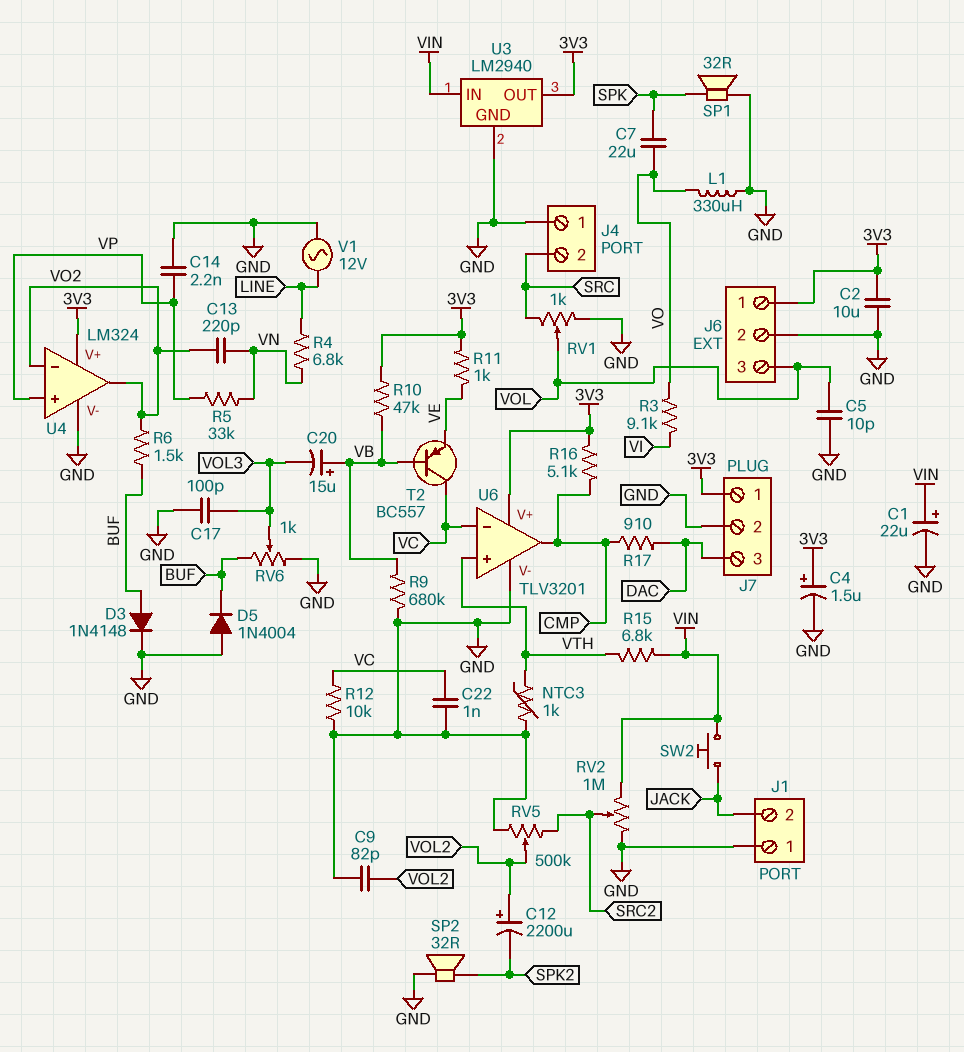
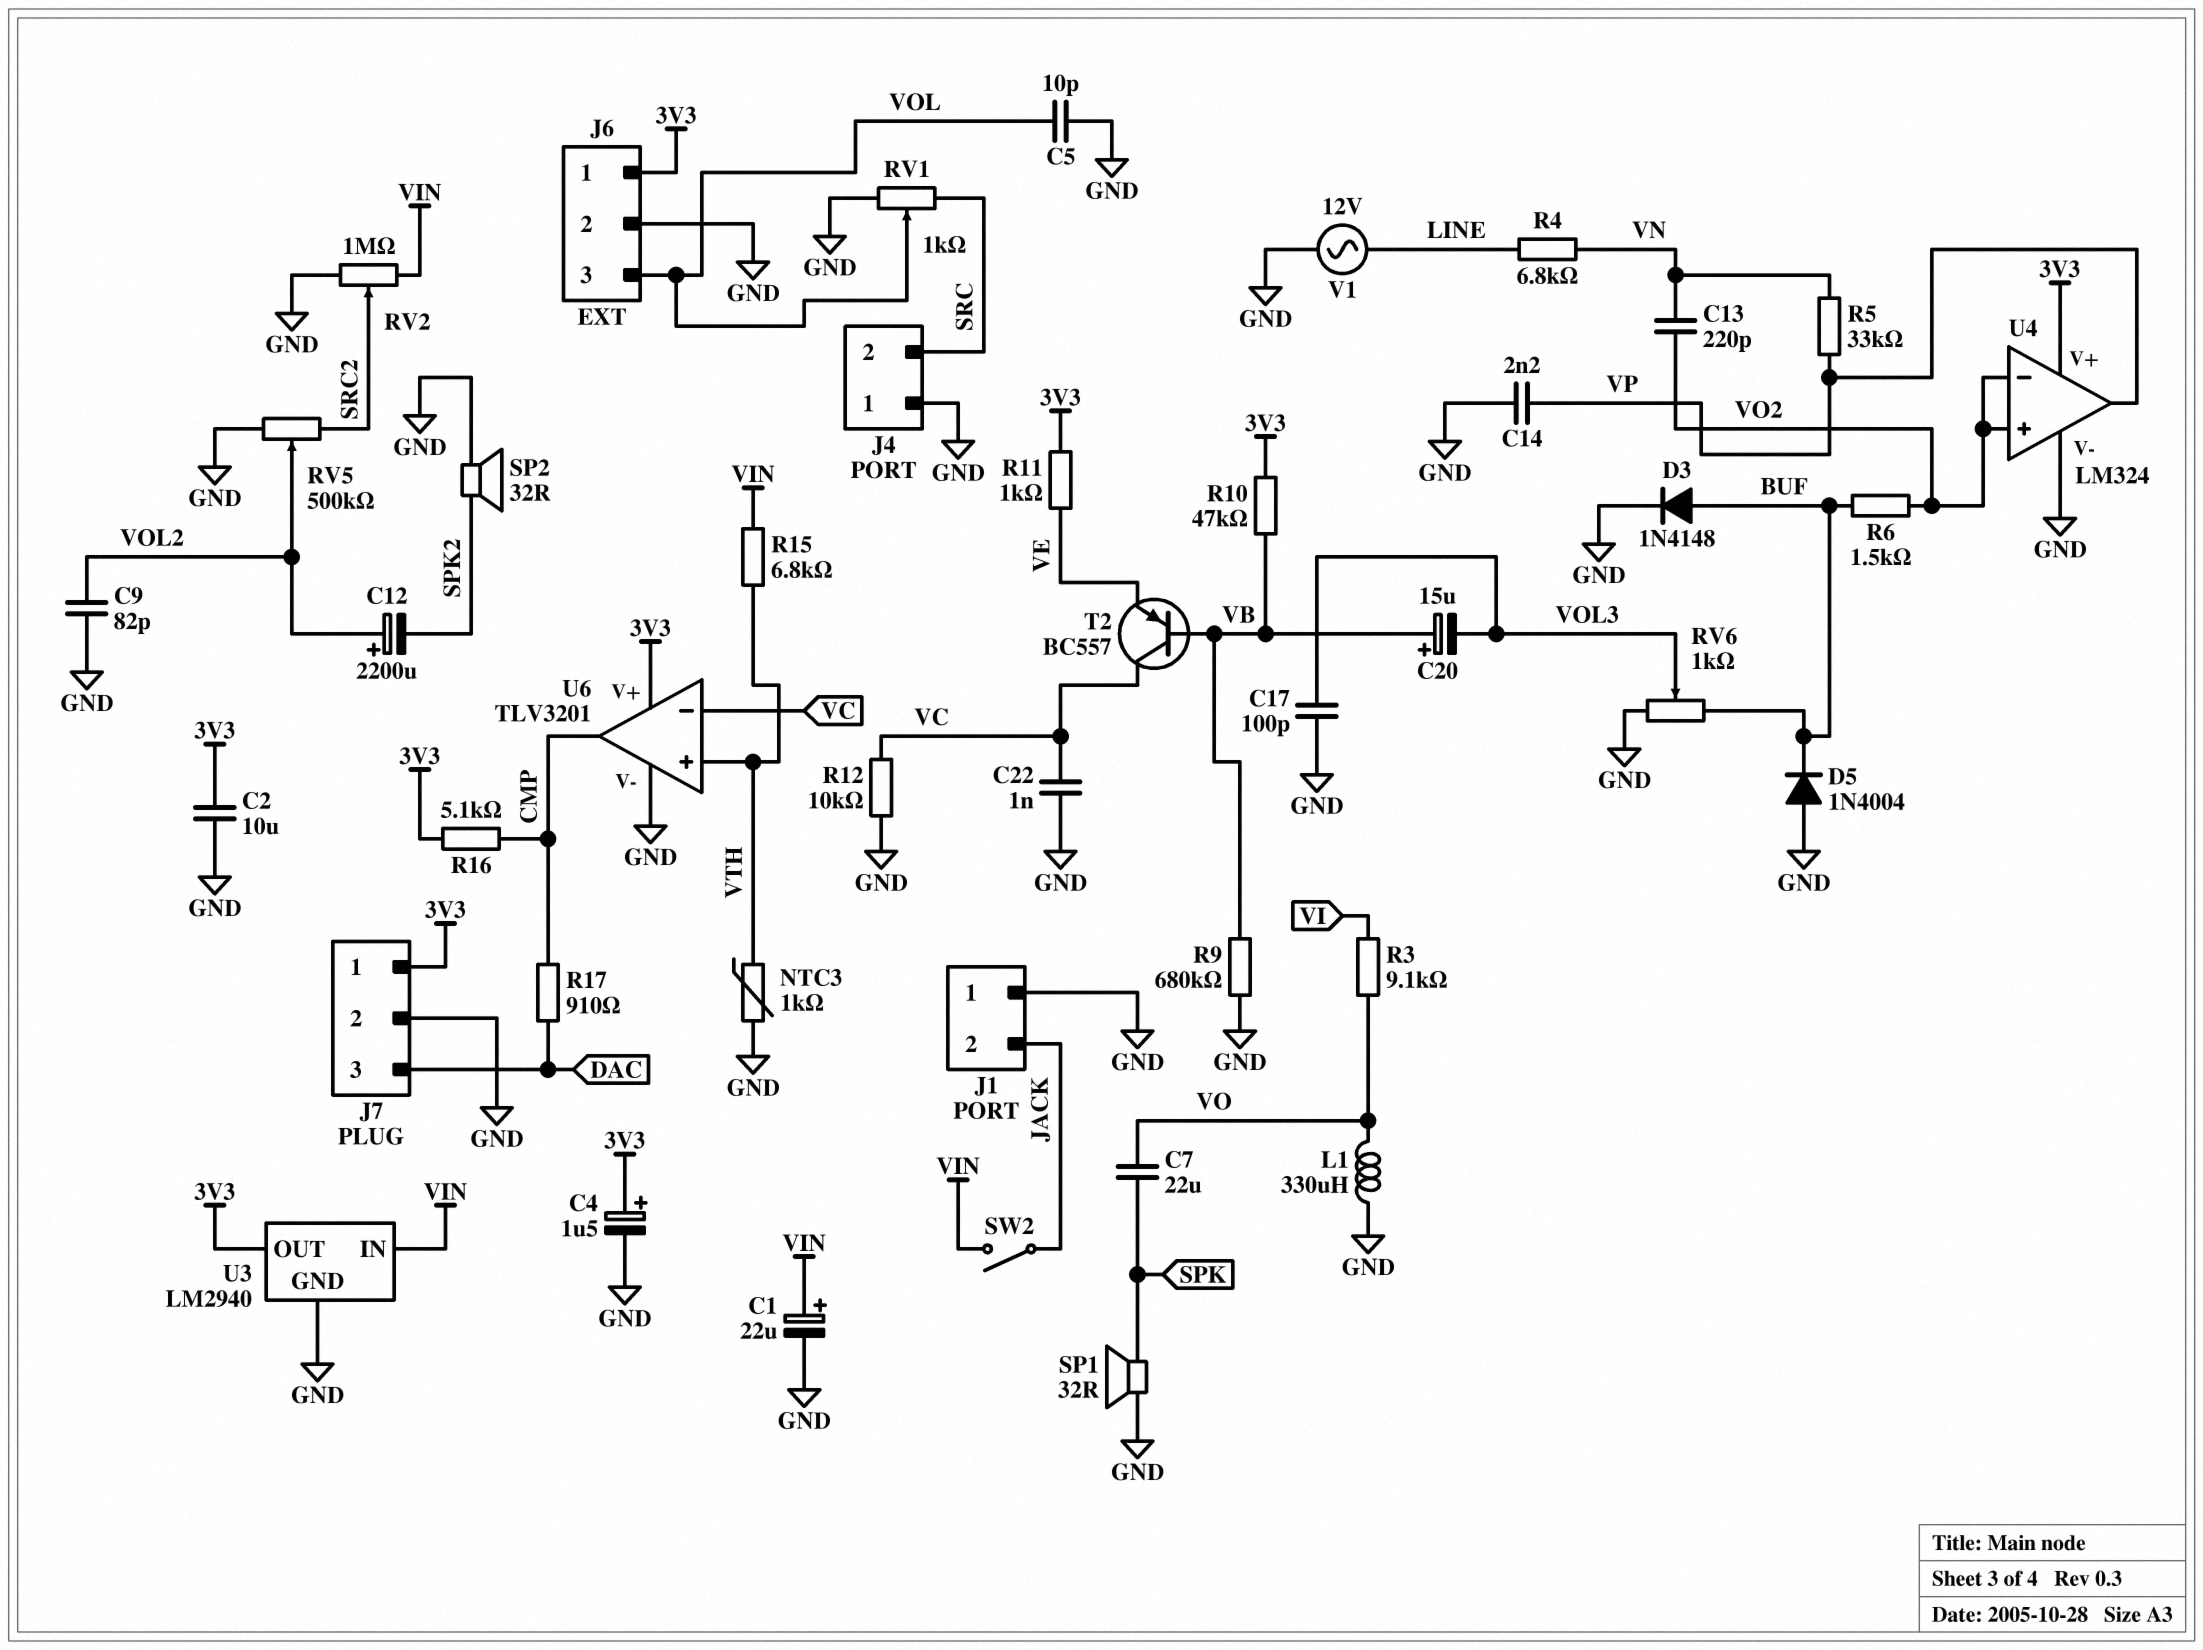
SW2: button (JACK, VIN) -> switch (JACK, VIN)
U4 pin in+: VP -> VO2
U4 pin out: VO2 -> VP

